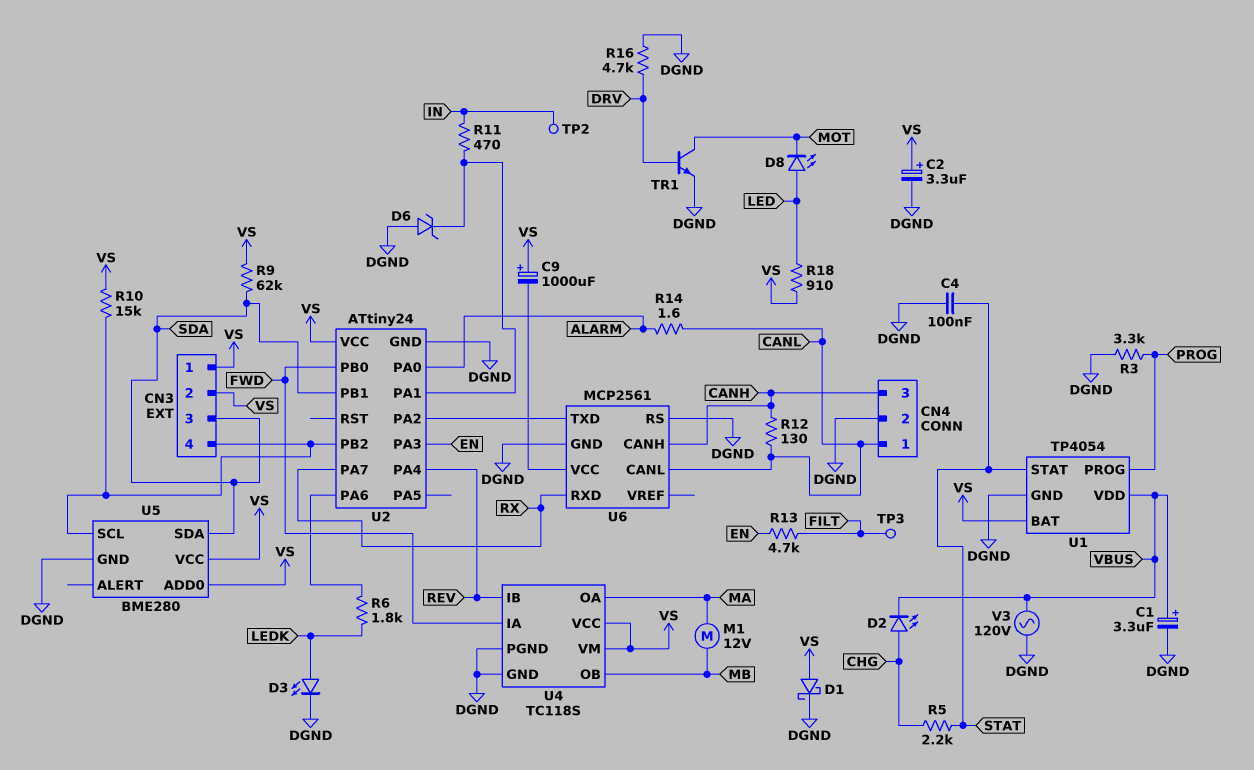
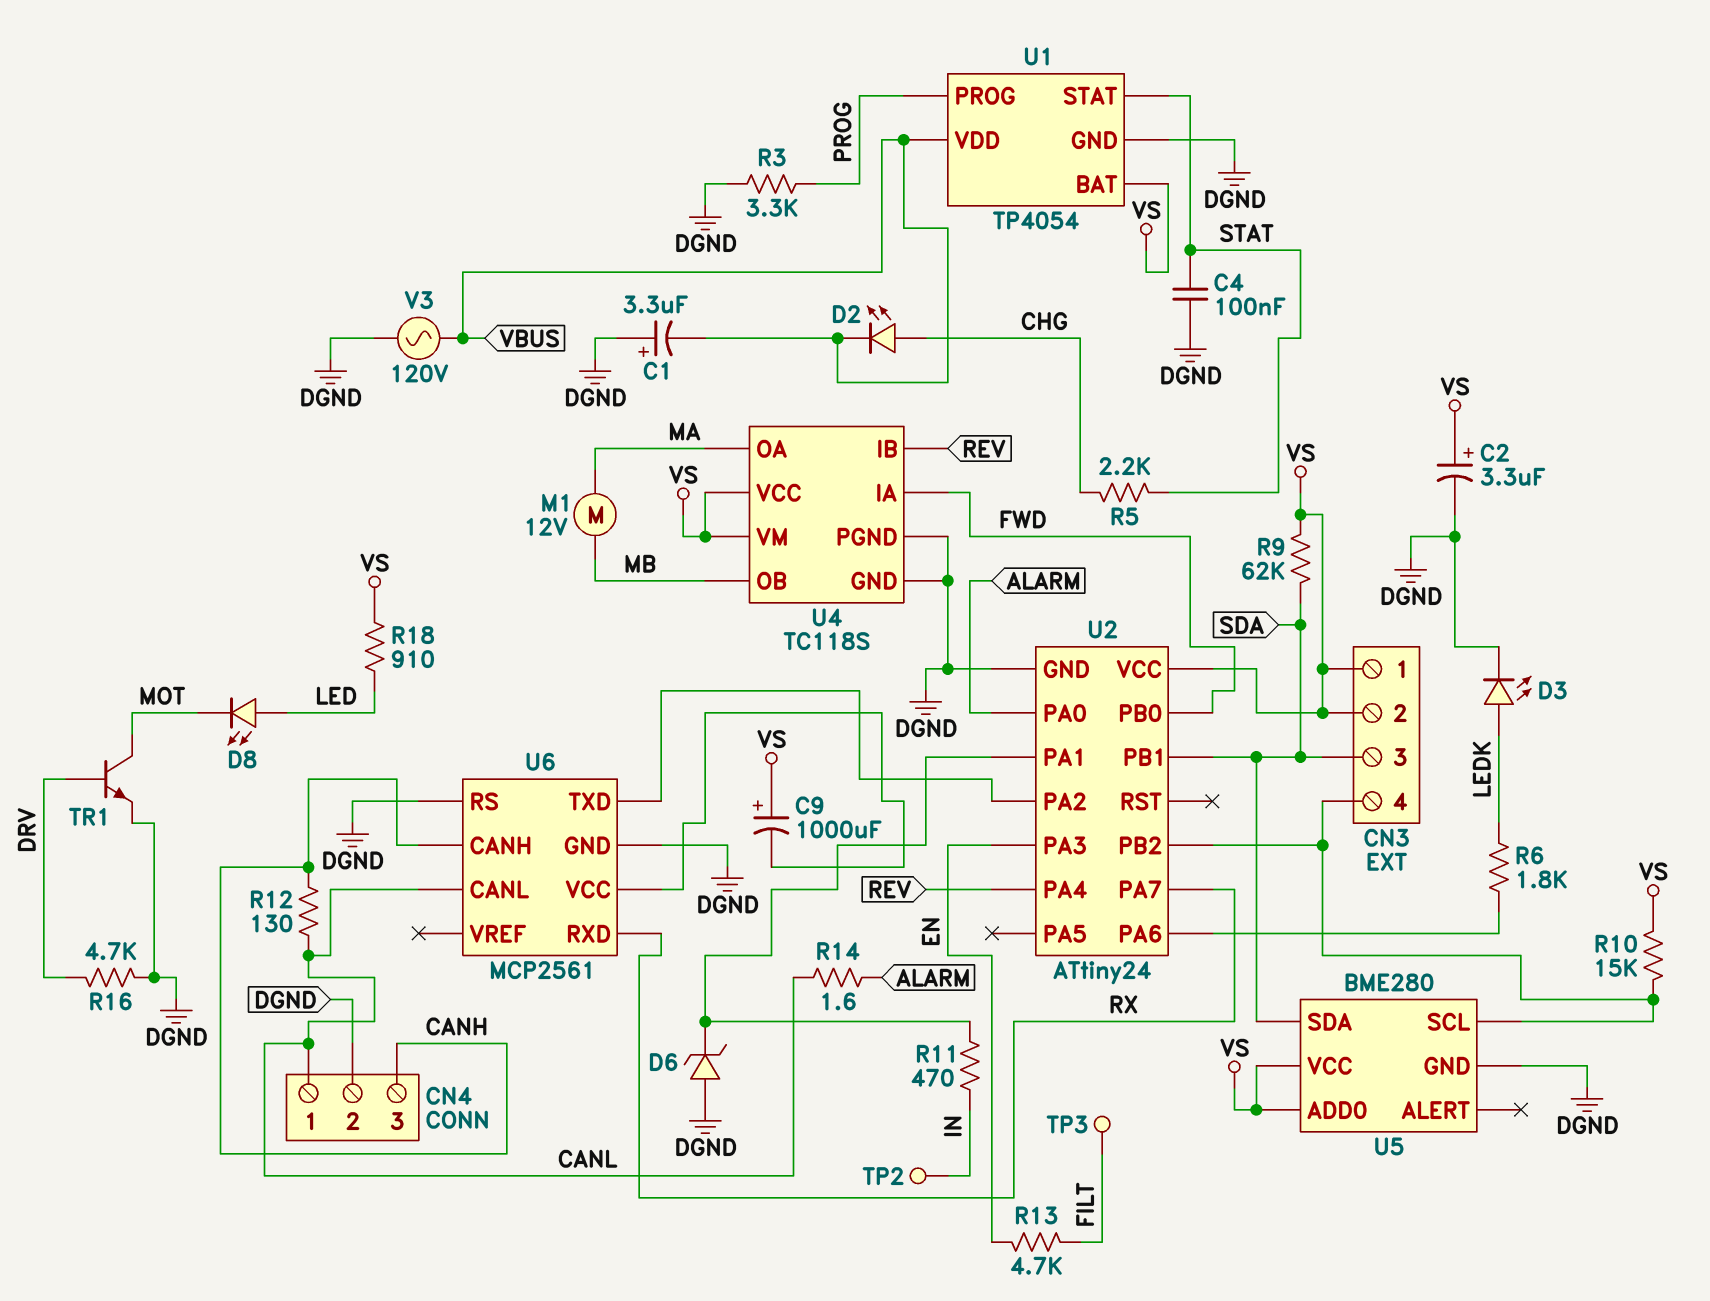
C1: 3.3uF (plus VBUS, minus DGND) -> 3.3uF (plus DGND, minus VBUS)
D1: schottky (A VS, K DGND) -> none

